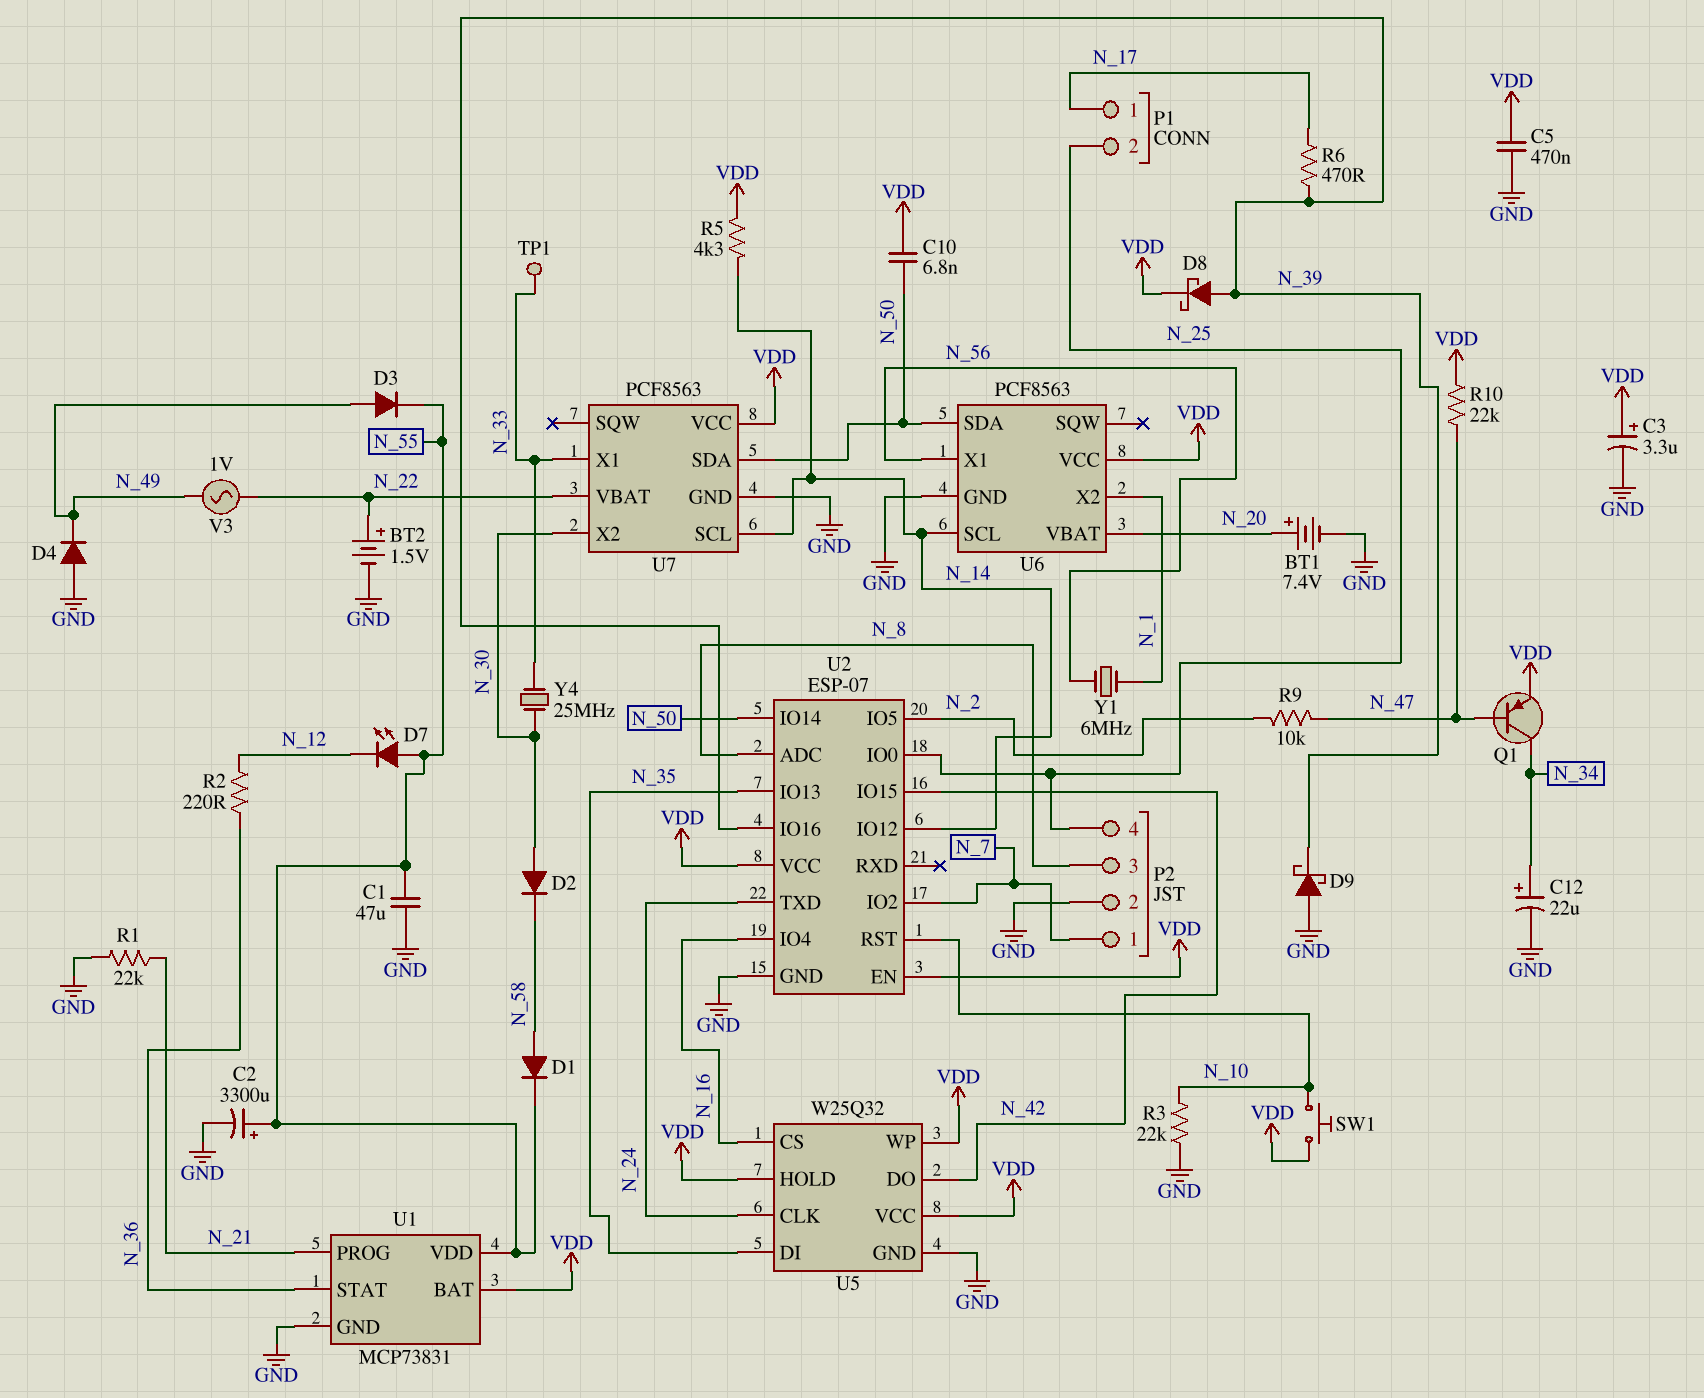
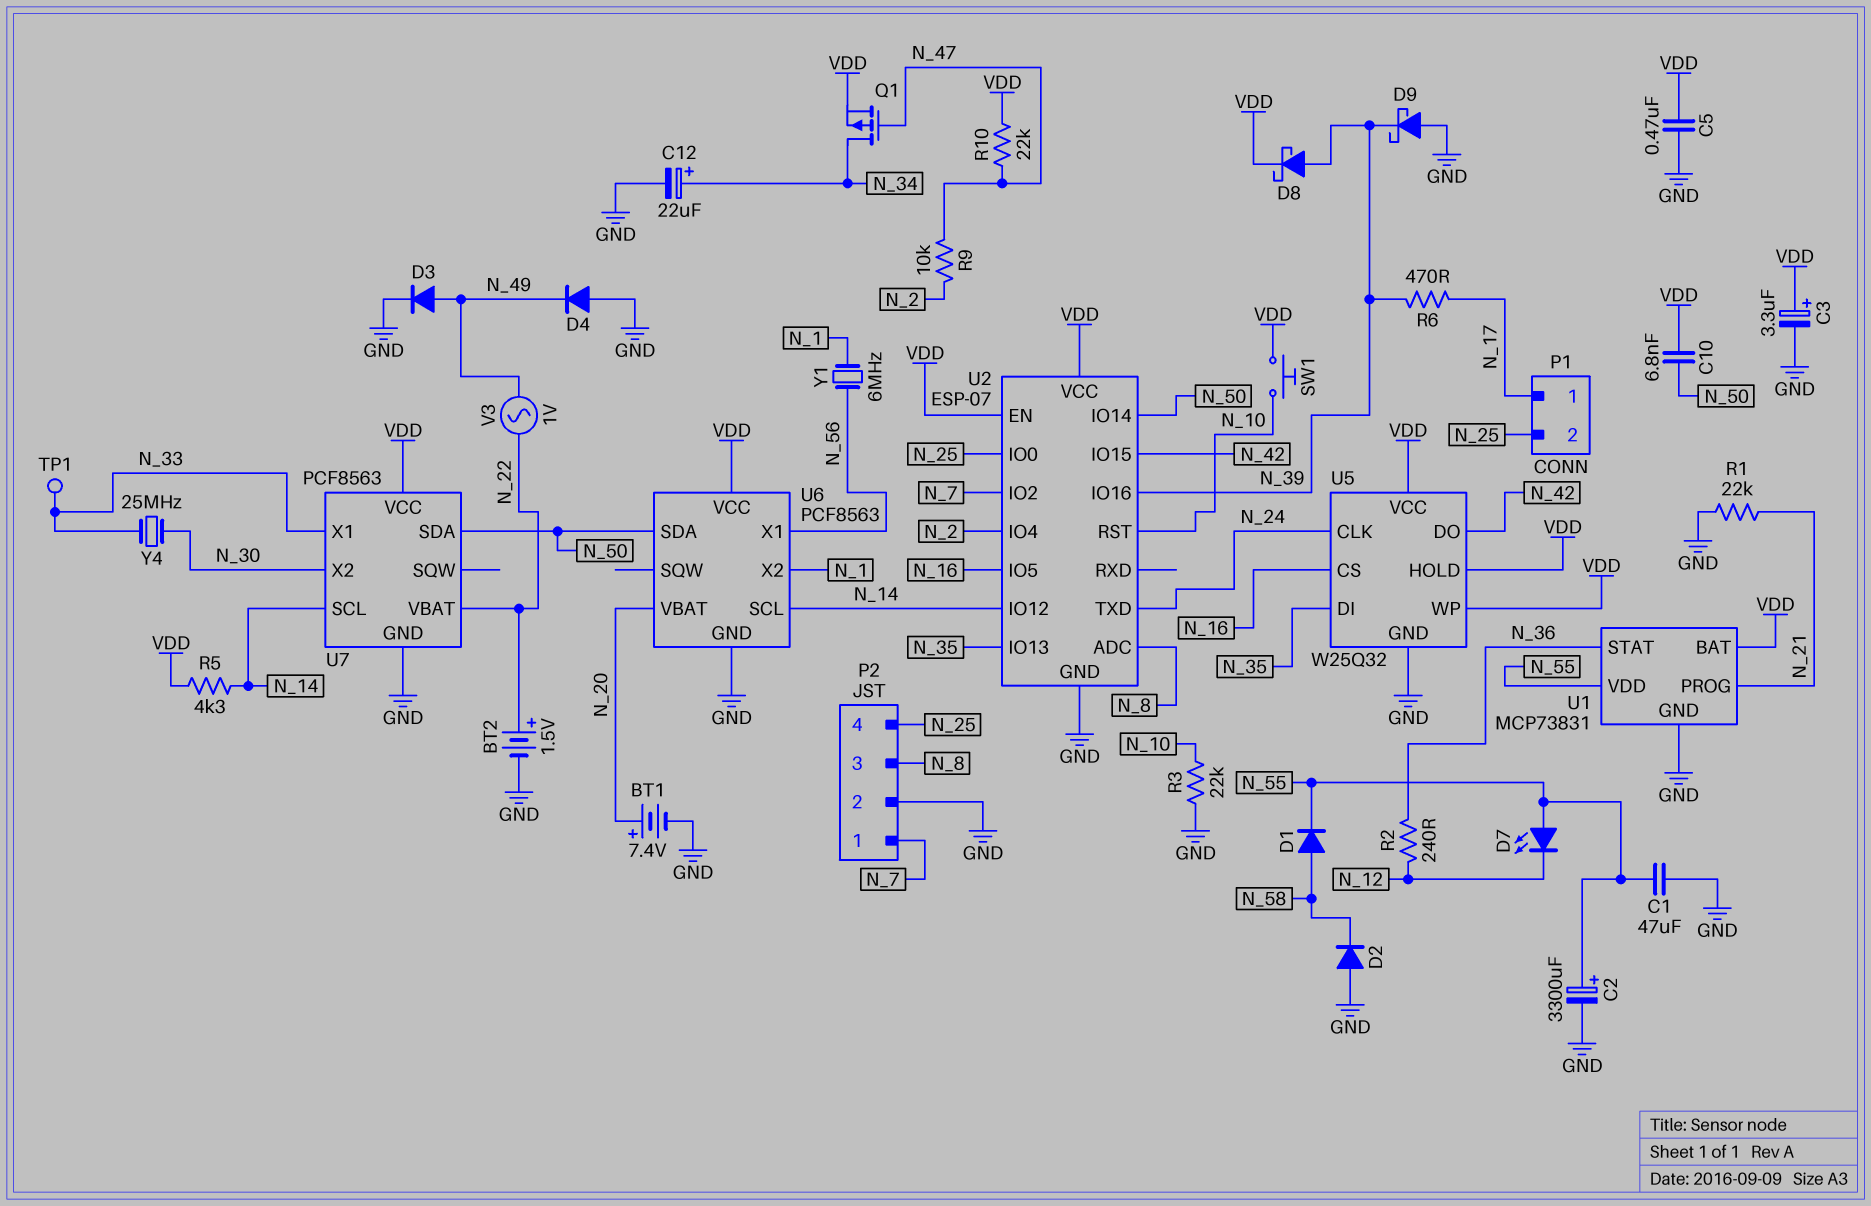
D2: diode (A N_30, K N_58) -> diode (A GND, K N_58)
D3: diode (A N_49, K N_55) -> diode (A N_49, K GND)
Q1: PNP (B N_47, C N_34, E VDD) -> PMOS (G N_47, D N_34, S VDD)
R2: 220 (N_12, N_36) -> 240 (N_12, N_36)
U2 pin IO4: N_16 -> N_2
U2 pin IO5: N_2 -> N_16

